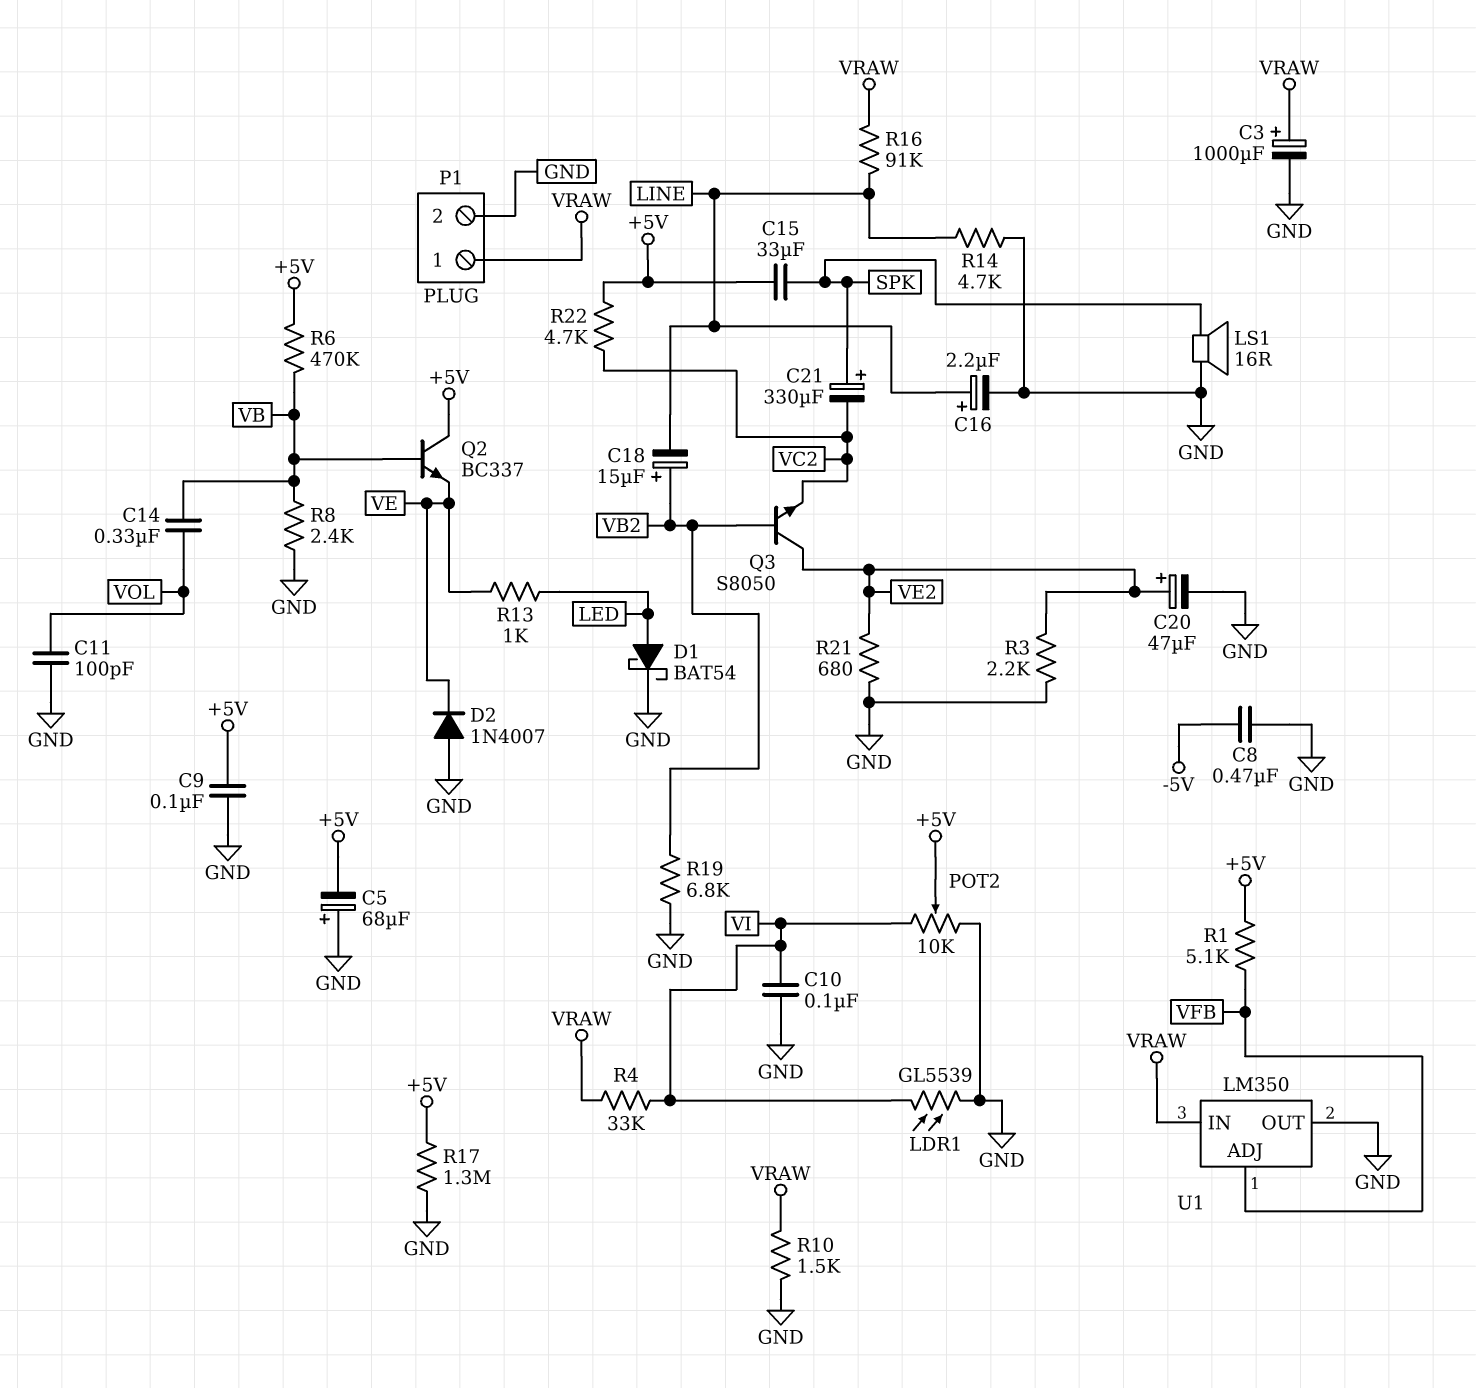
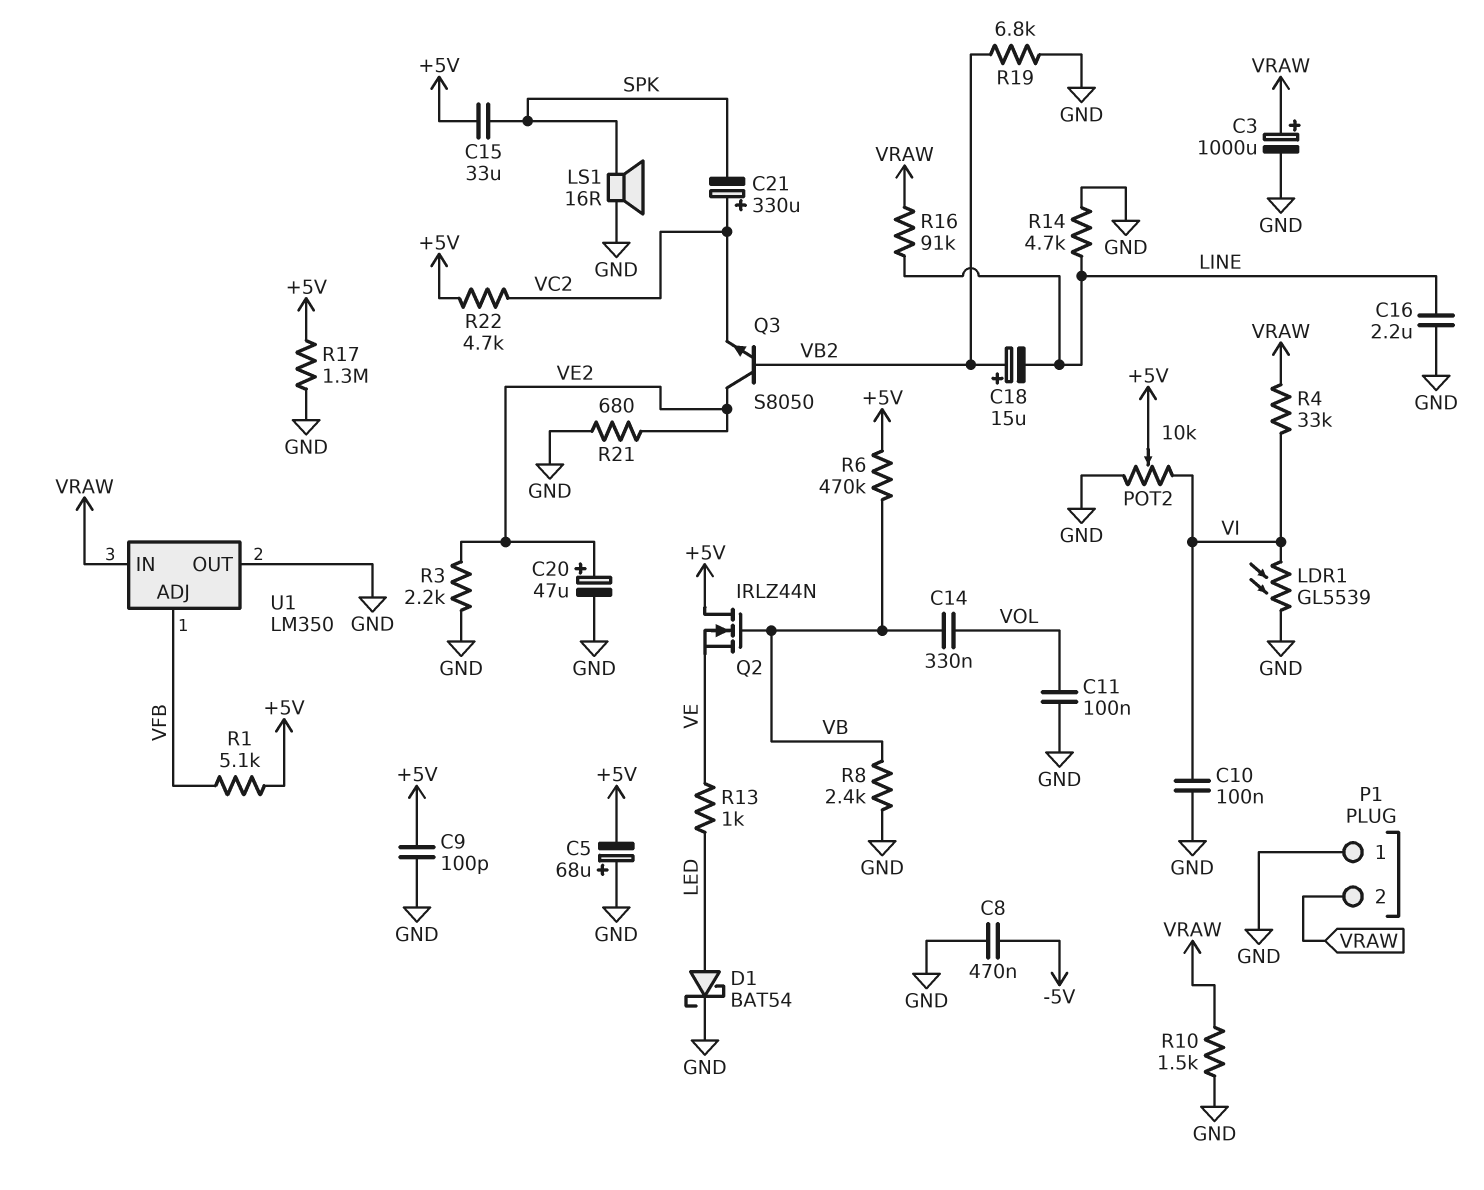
C9: 100nF (+5V, GND) -> 100pF (+5V, GND)
C11: 100pF (GND, VOL) -> 100nF (GND, VOL)
C16: 2.2uF (plus LINE, minus GND) -> 2.2uF (GND, LINE)
C21: 330uF (plus SPK, minus VC2) -> 330uF (plus VC2, minus SPK)
D2: diode 1N4007 (A GND, K VE) -> none
P1 pin 1: VRAW -> GND
P1 pin 2: GND -> VRAW
Q2: NPN BC337 (B VB, C +5V, E VE) -> NMOS IRLZ44N (G VB, D +5V, S VE)

